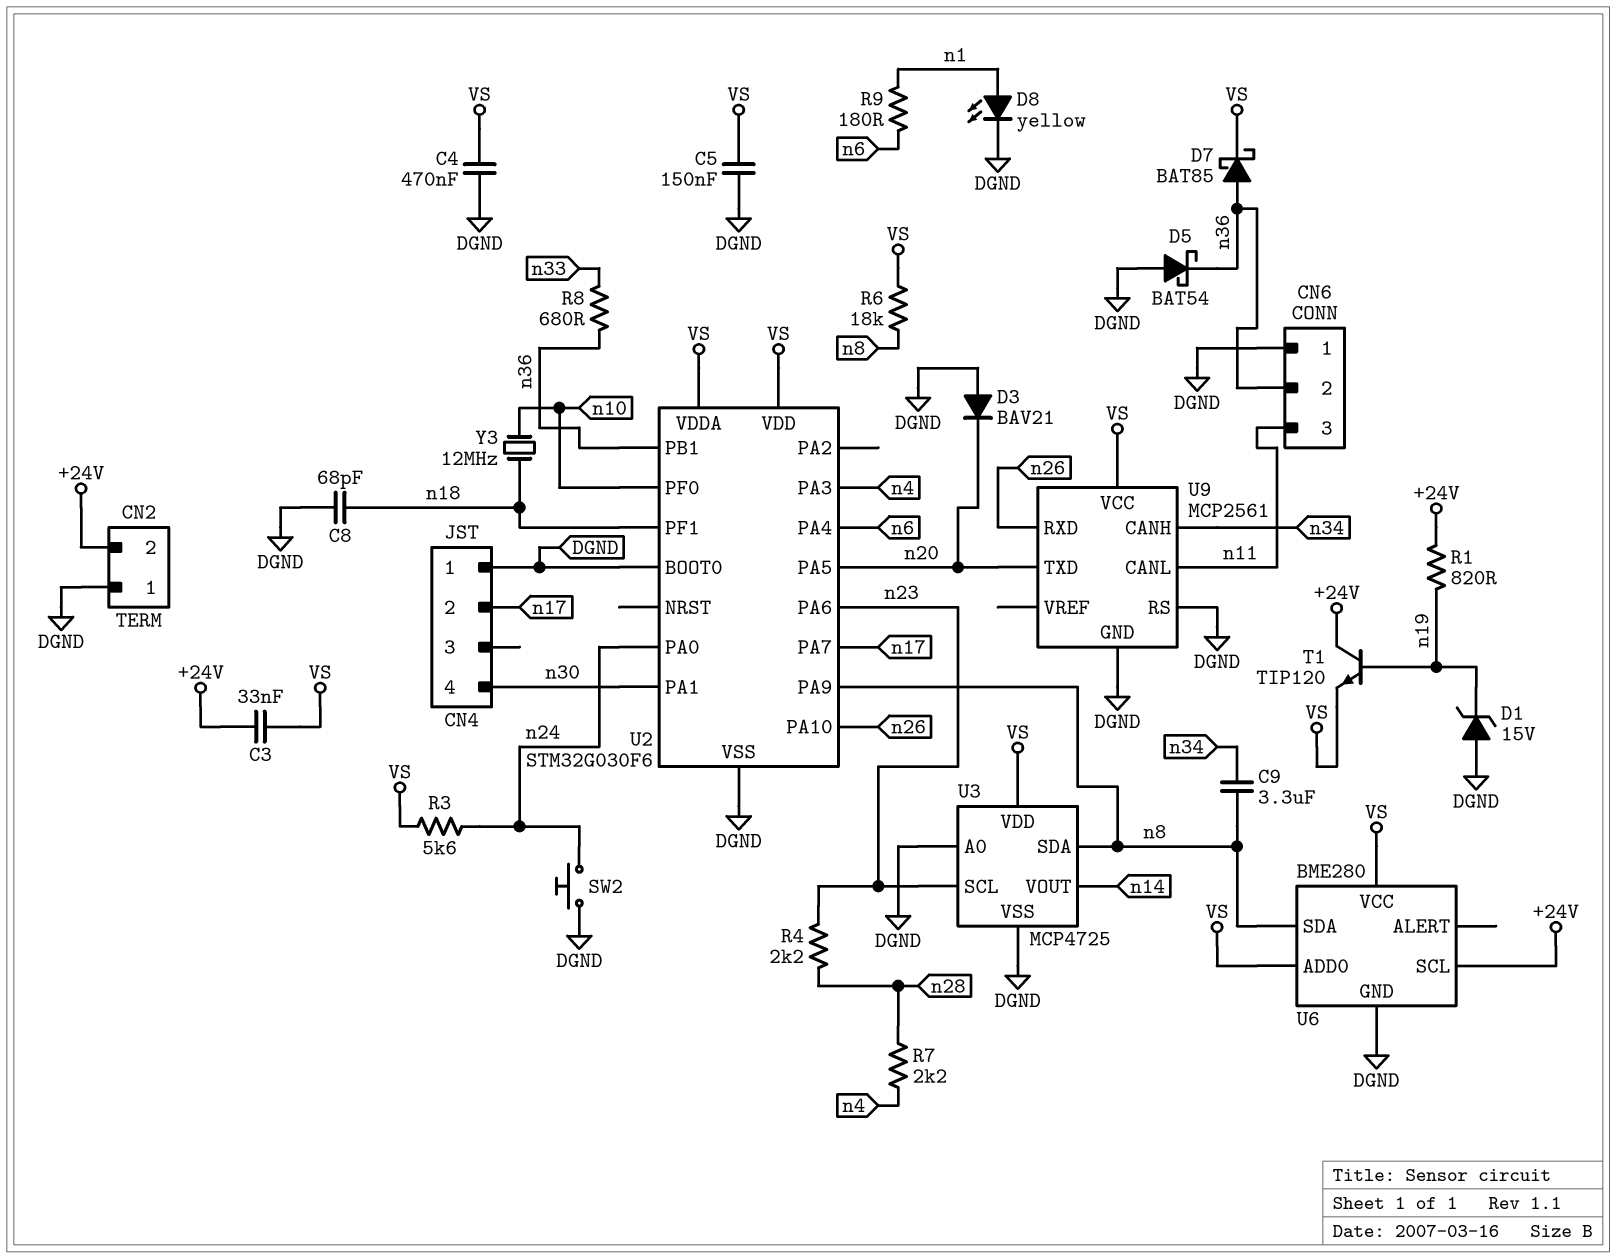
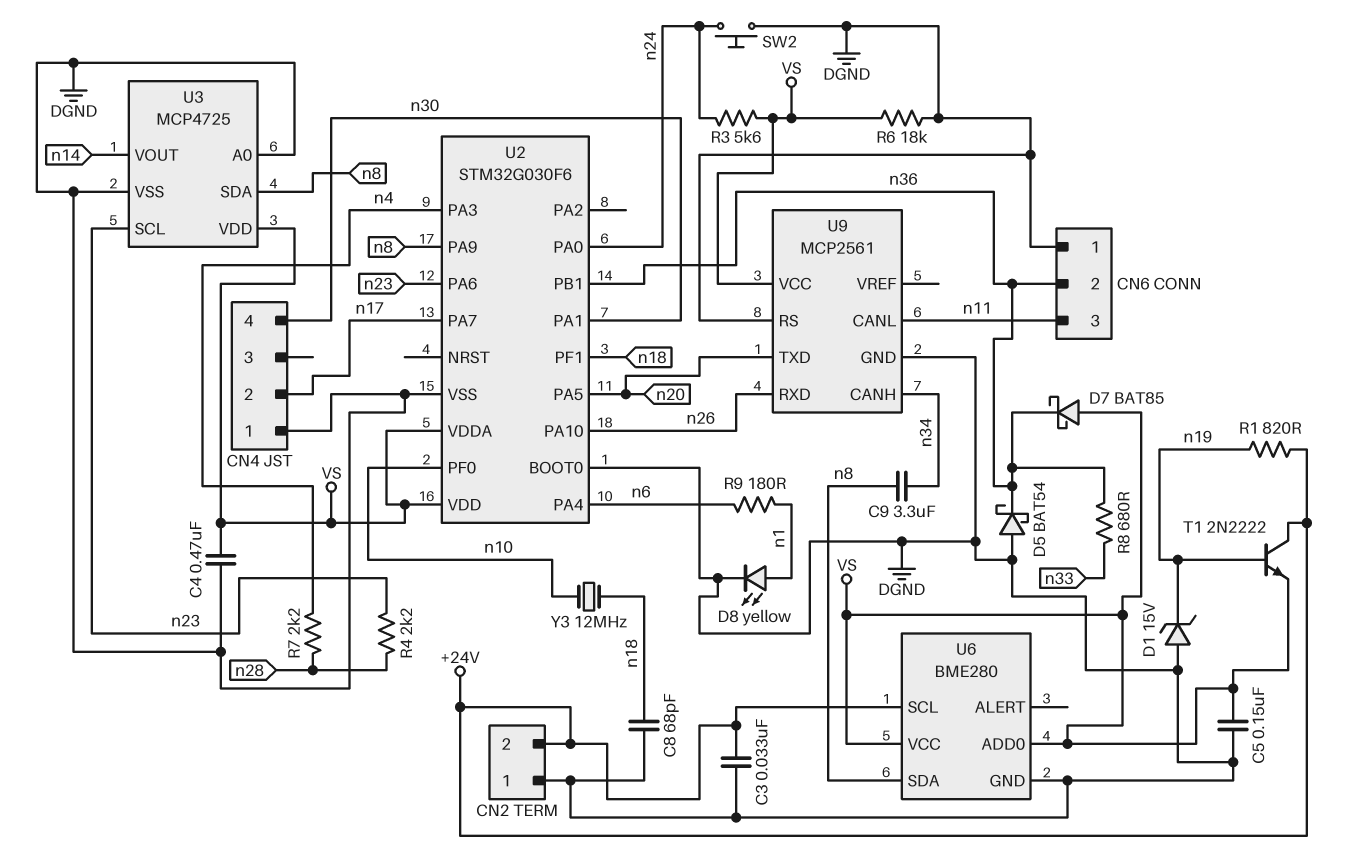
C3: 33nF (+24V, VS) -> 33nF (+24V, DGND)
D3: diode BAV21 (A DGND, K n20) -> none
D7: schottky BAT85 (A n36, K VS) -> schottky BAT85 (A VS, K n36)
R6: 18k (VS, n8) -> 18k (DGND, VS)
T1: NPN TIP120 (B n19, C +24V, E VS) -> NPN 2N2222 (B n19, C +24V, E VS)

